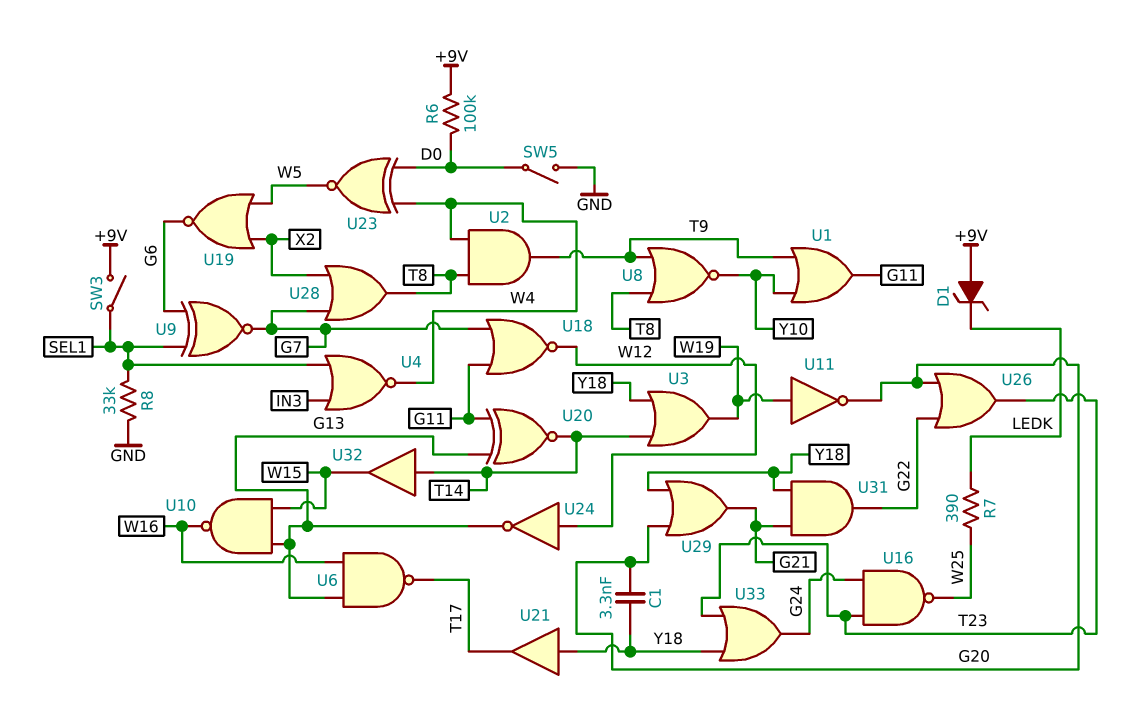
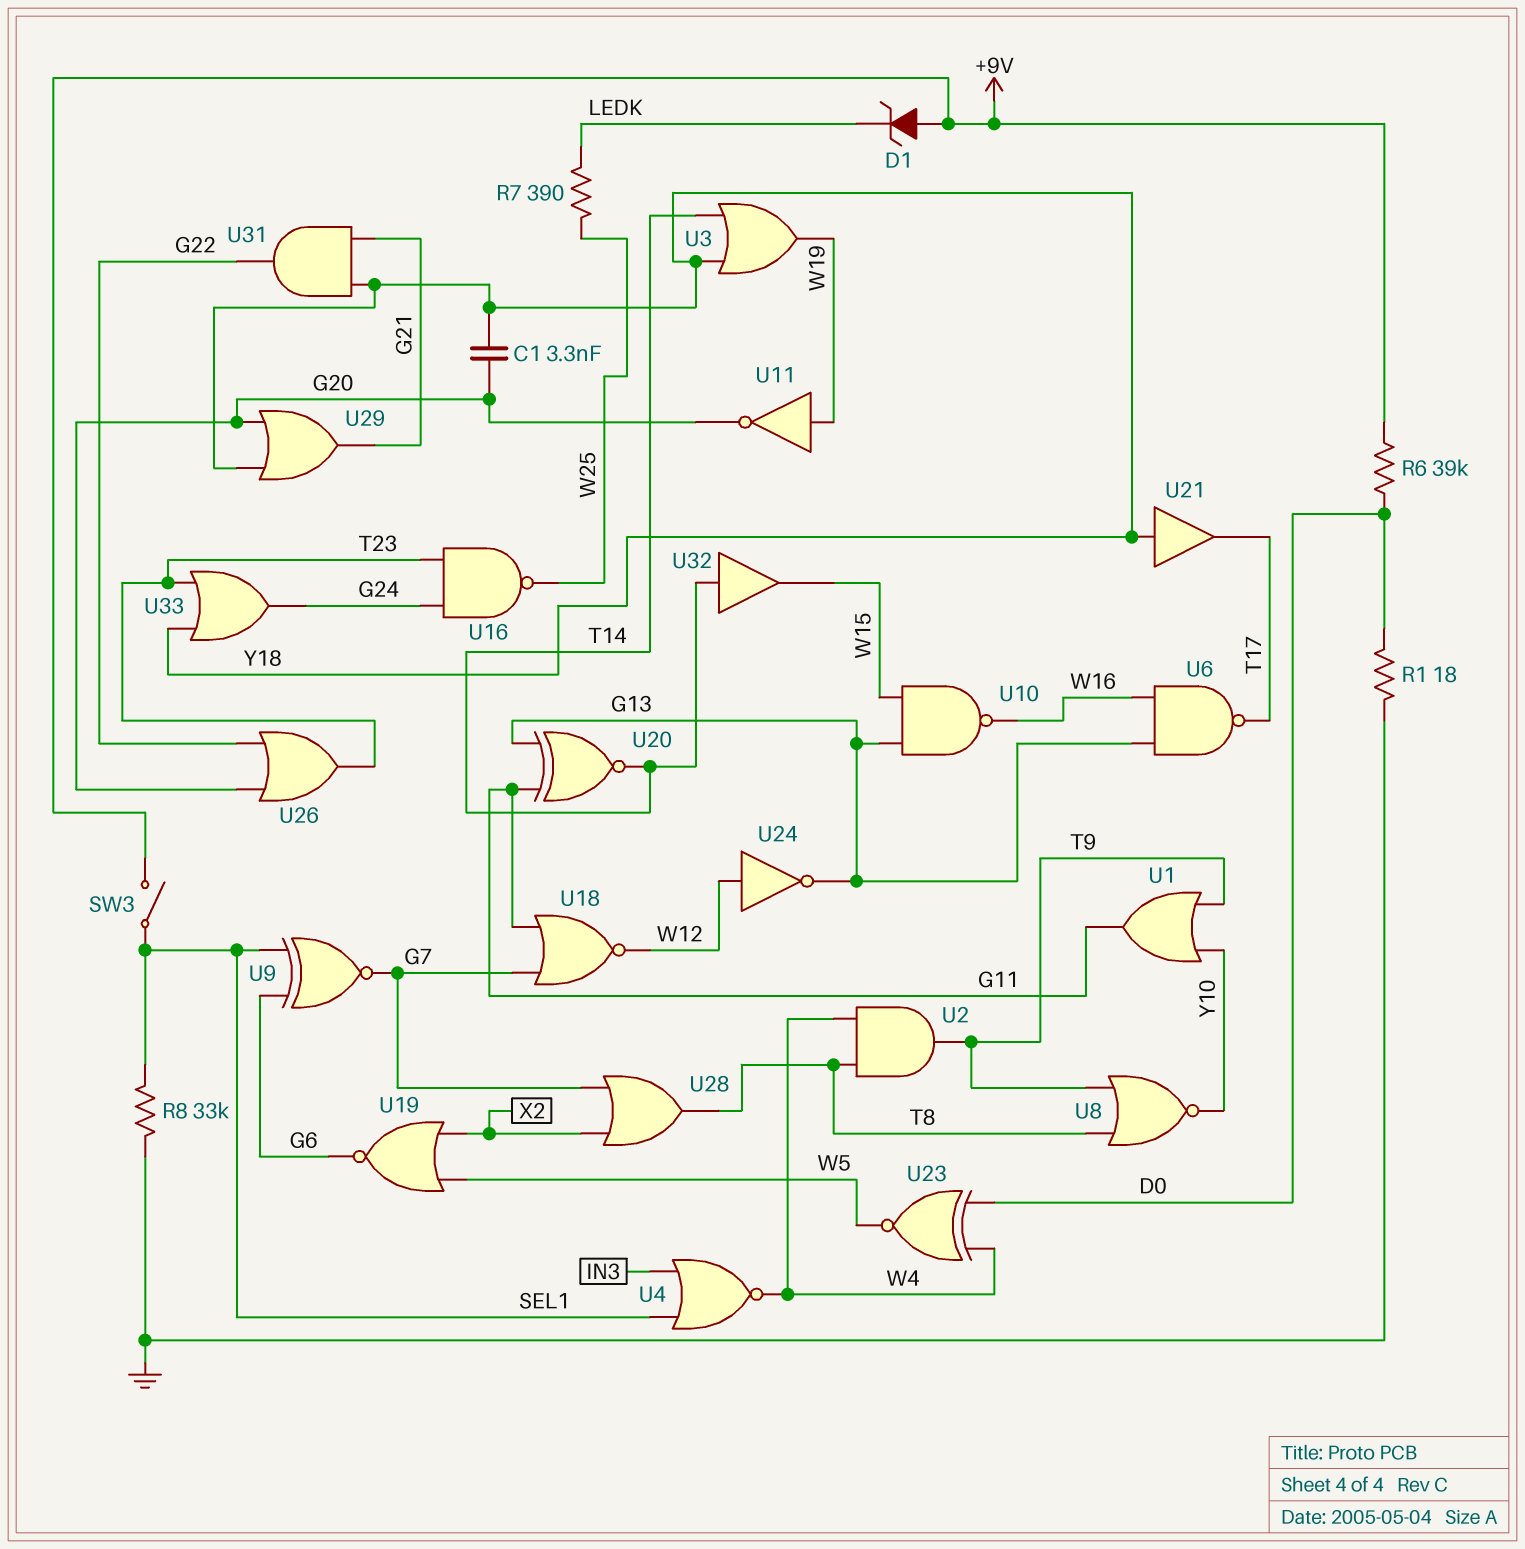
R1: none -> 18 (D0, GND)
R6: 100k (+9V, D0) -> 39k (+9V, D0)
SW5: switch (D0, GND) -> none

